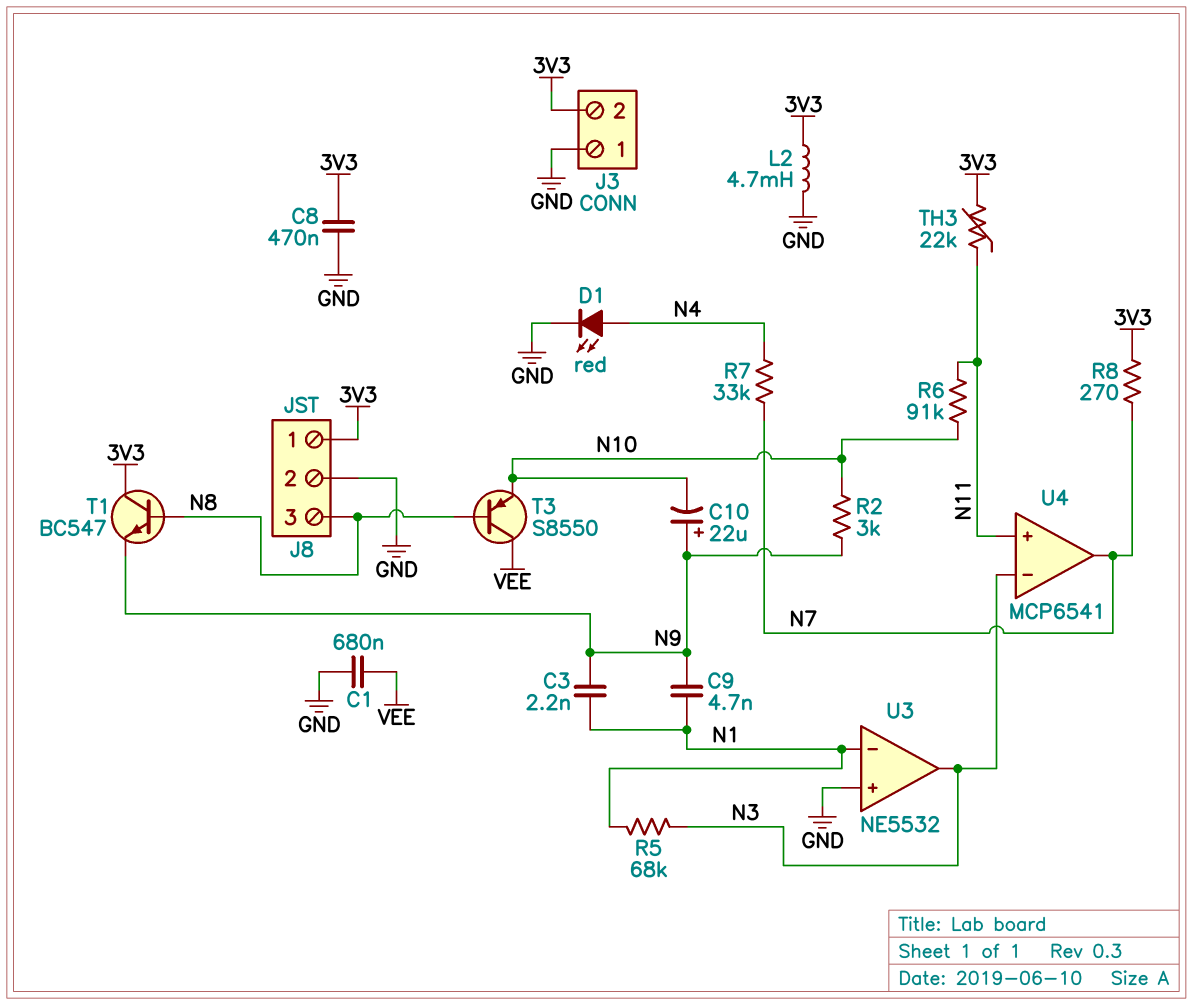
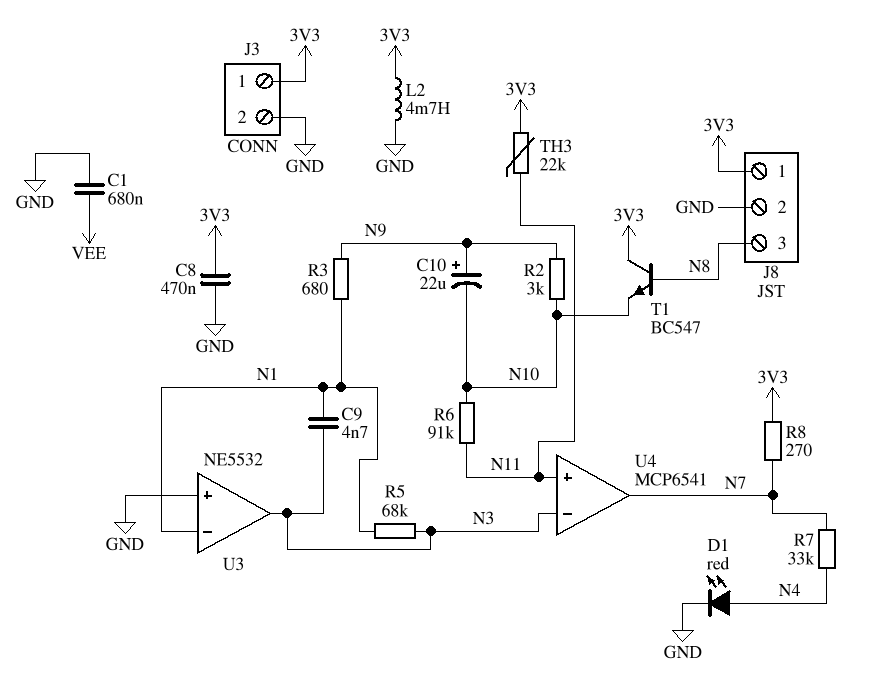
C3: 2.2nF (N1, N9) -> none
C9: 4.7nF (N1, N9) -> 4.7nF (N1, N3)
J3 pin 1: GND -> 3V3
J3 pin 2: 3V3 -> GND
R3: none -> 680 (N1, N9)
T1: NPN BC547 (B N8, C 3V3, E N9) -> NPN BC547 (B N8, C 3V3, E N10)
T3: PNP S8550 (B N8, C VEE, E N10) -> none

